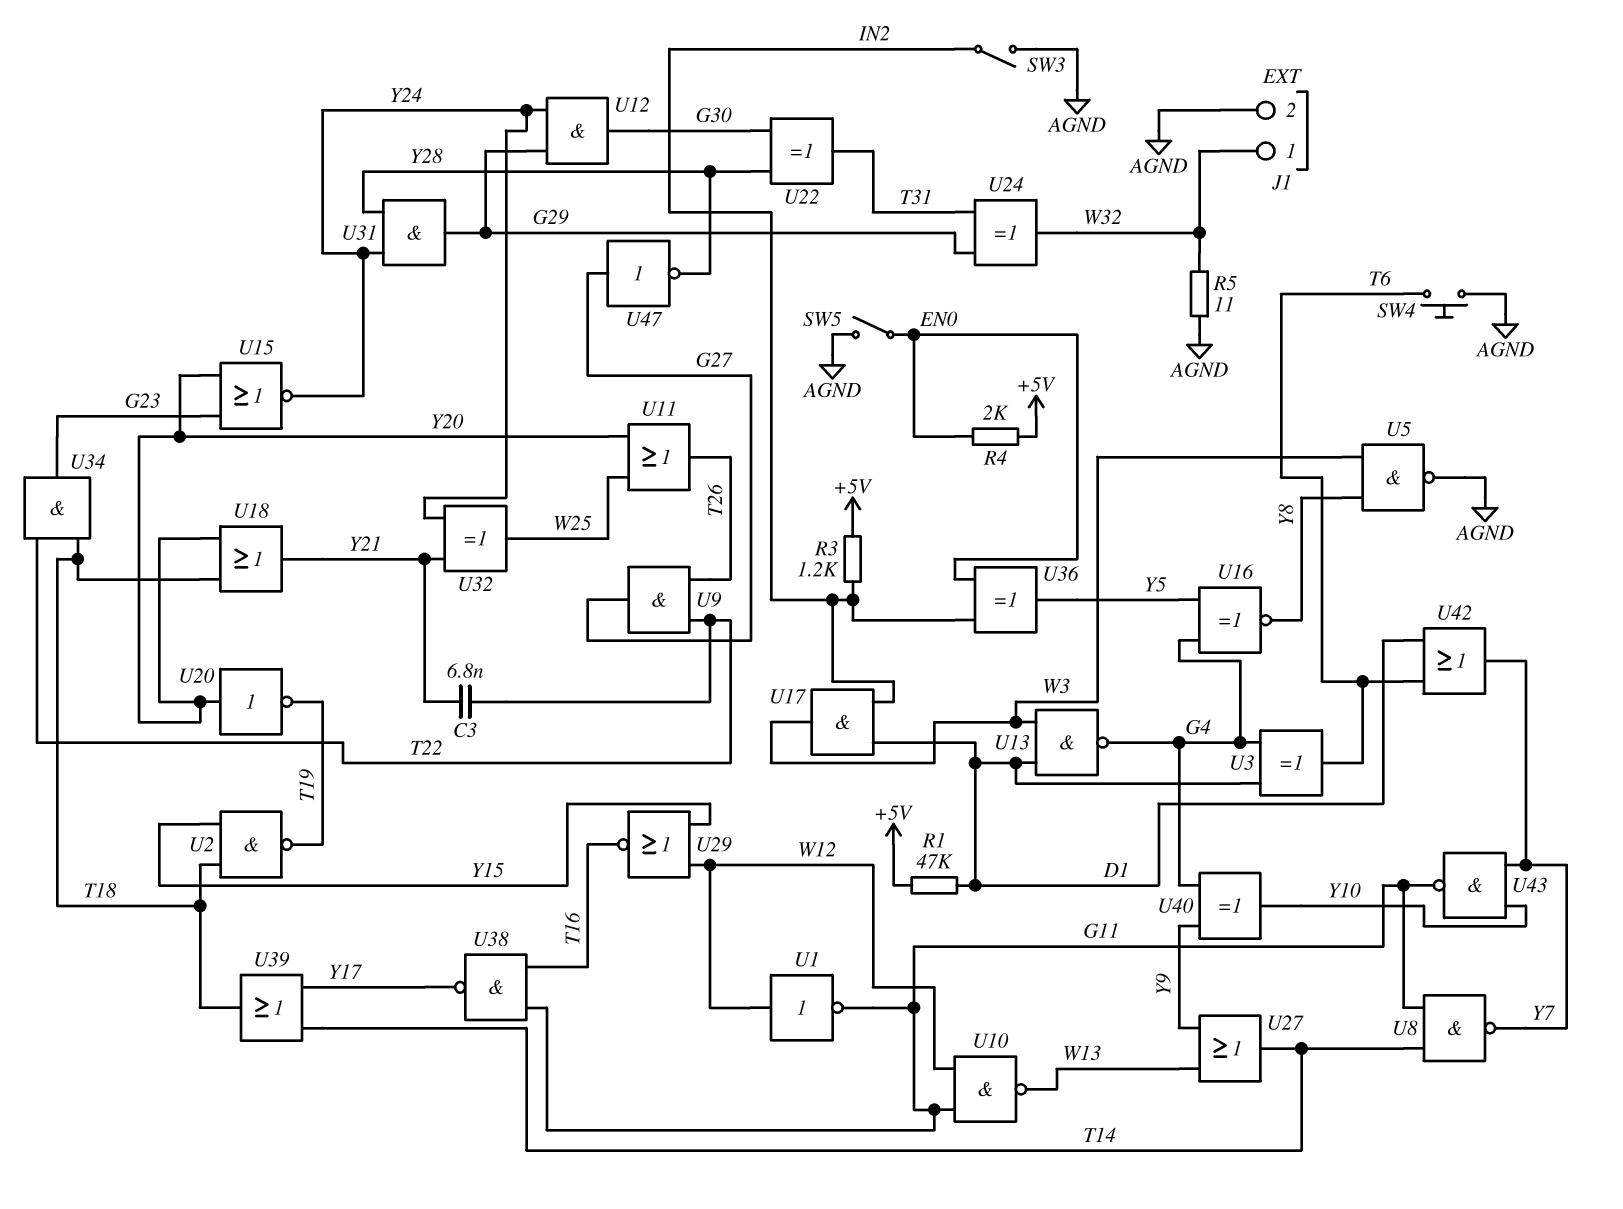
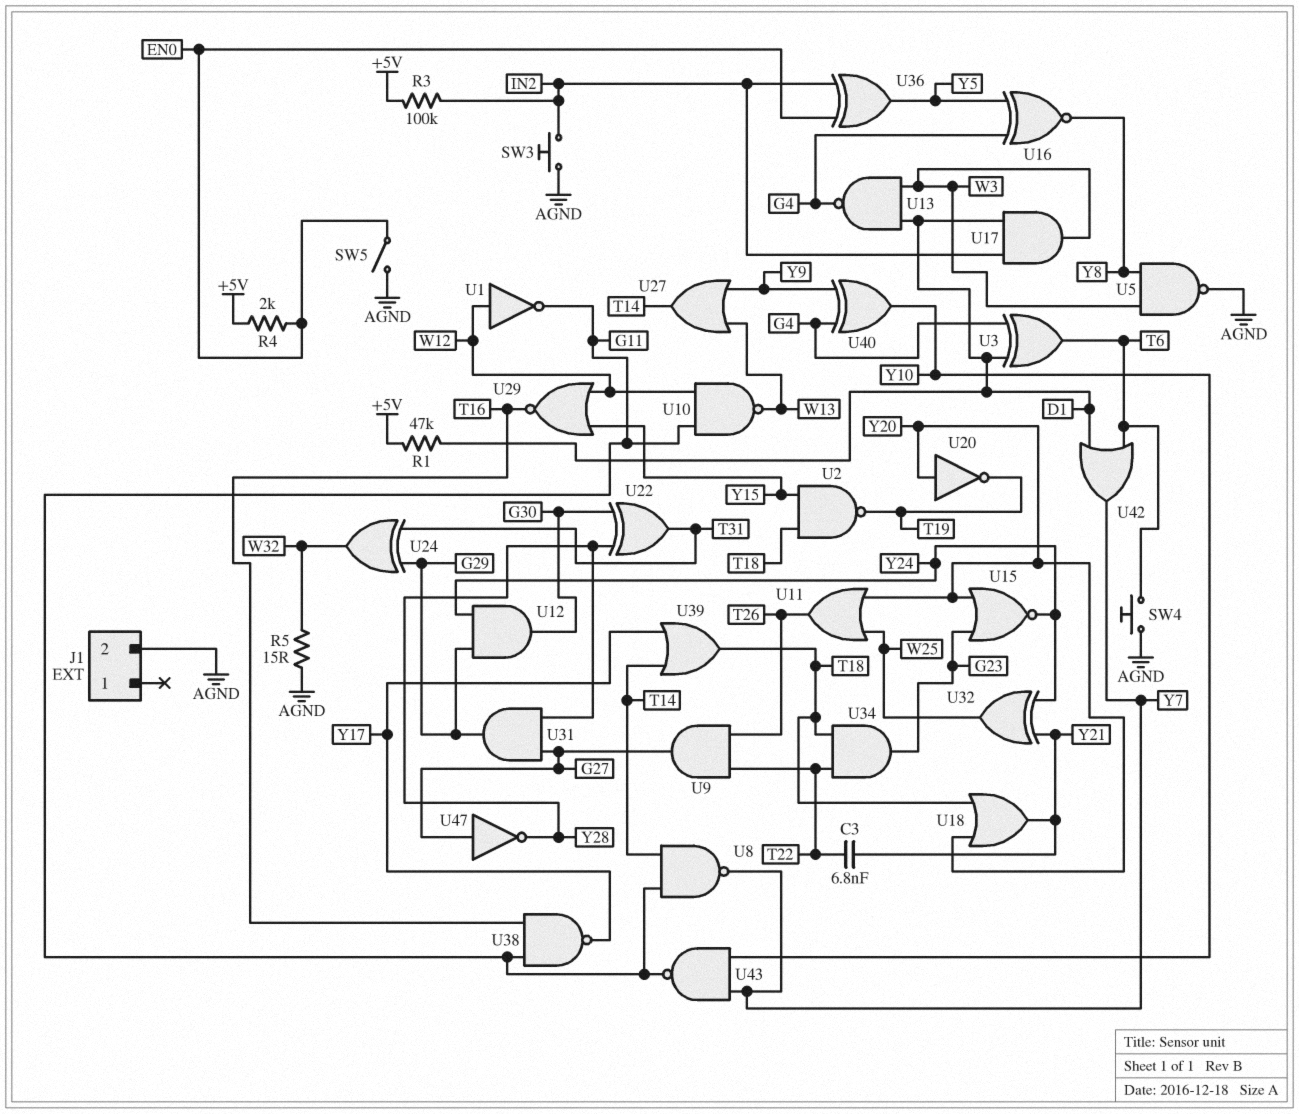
J1 pin 1: W32 -> none
R3: 1.2k (+5V, IN2) -> 100k (+5V, IN2)
R5: 11 (AGND, W32) -> 15 (AGND, W32)
SW3: switch (AGND, IN2) -> button (AGND, IN2)
U31: AND (in Y24, in Y28, out G29) -> AND (in G27, in Y28, out G29)

